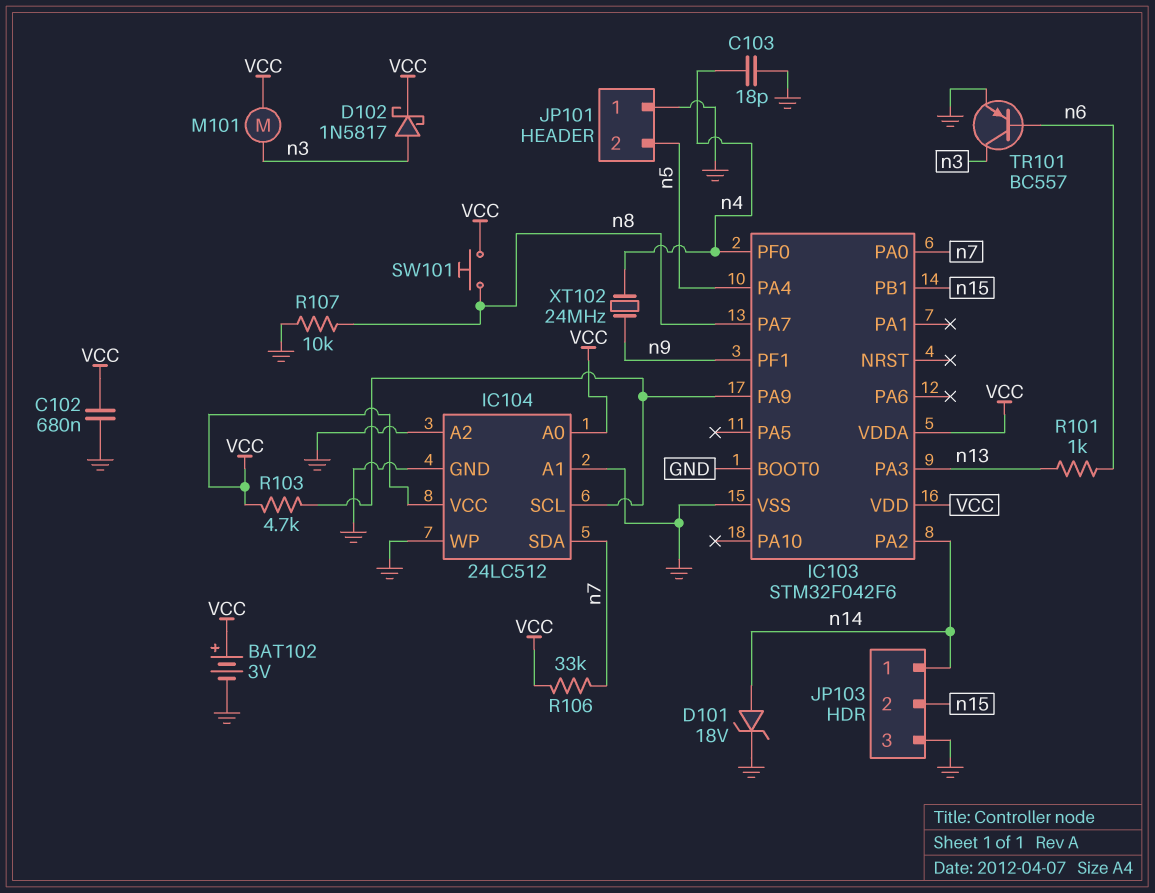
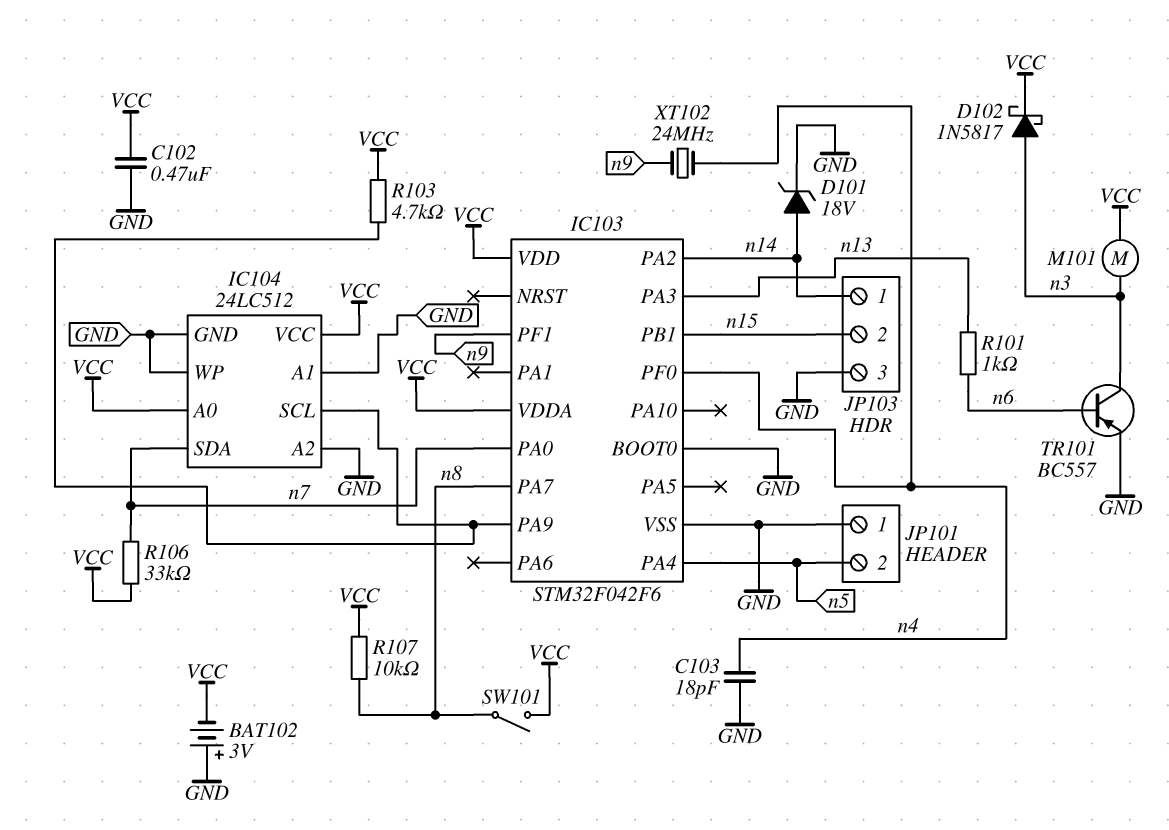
BAT102: 3V (plus VCC, minus GND) -> 3V (plus GND, minus VCC)
C102: 680nF (GND, VCC) -> 470nF (GND, VCC)
R107: 10k (GND, n8) -> 10k (VCC, n8)
SW101: button (VCC, n8) -> switch (VCC, n8)

